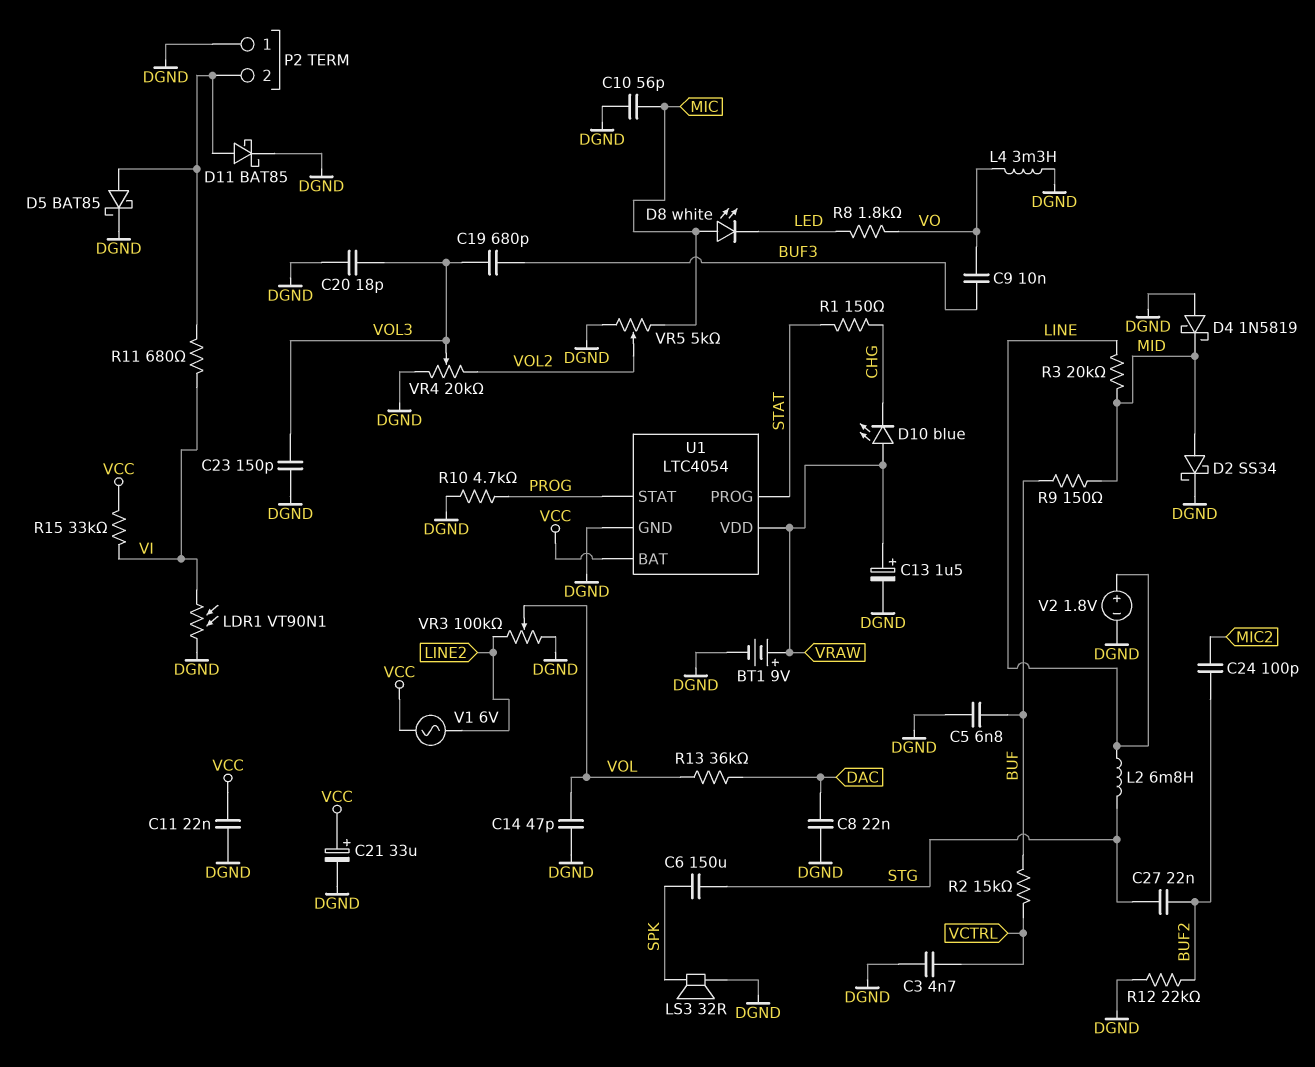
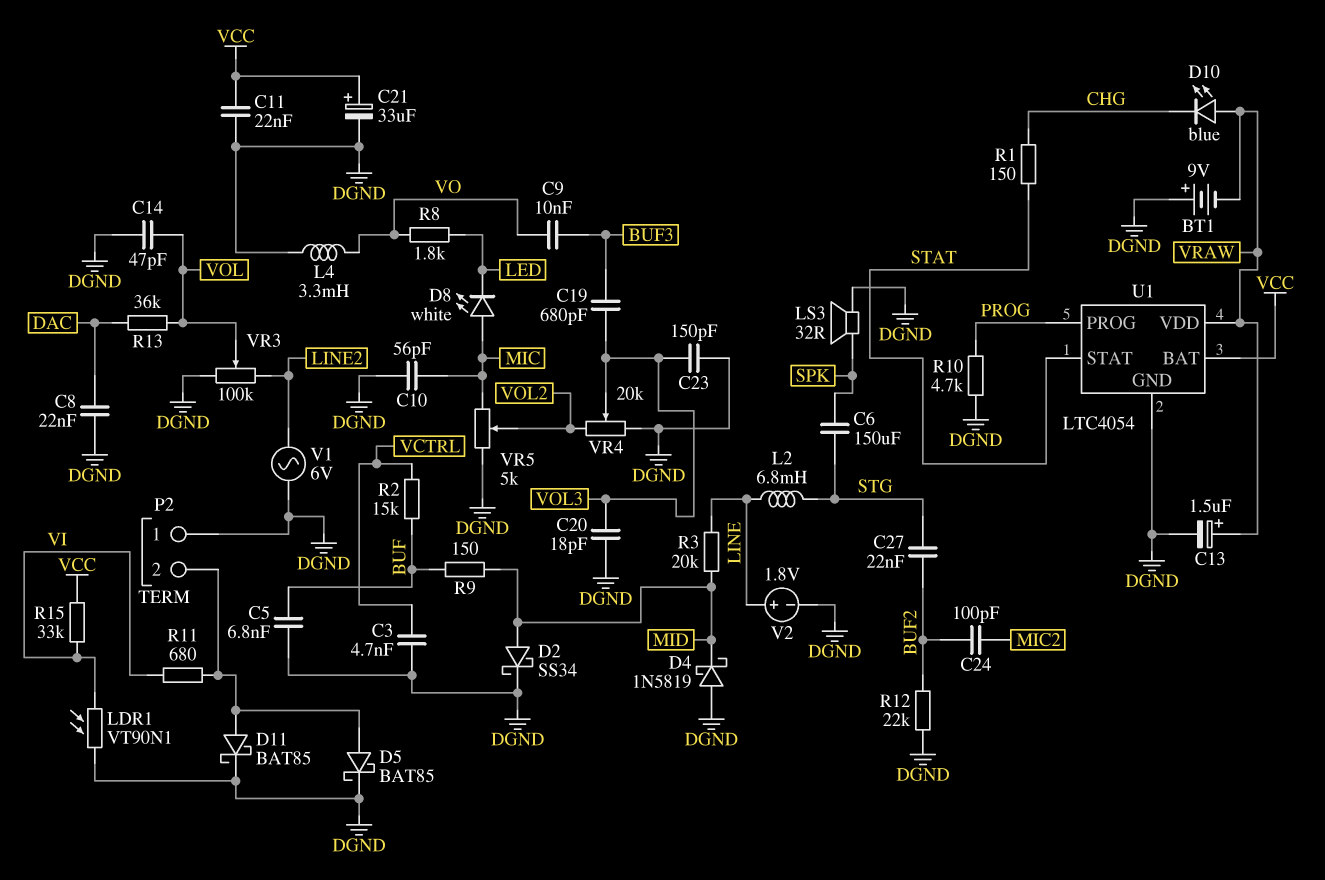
BT1: 9V (plus VRAW, minus DGND) -> 9V (plus DGND, minus VRAW)
U1 pin PROG: STAT -> PROG
U1 pin STAT: PROG -> STAT
V1: AC 6V (LINE2, VCC) -> AC 6V (DGND, LINE2)

